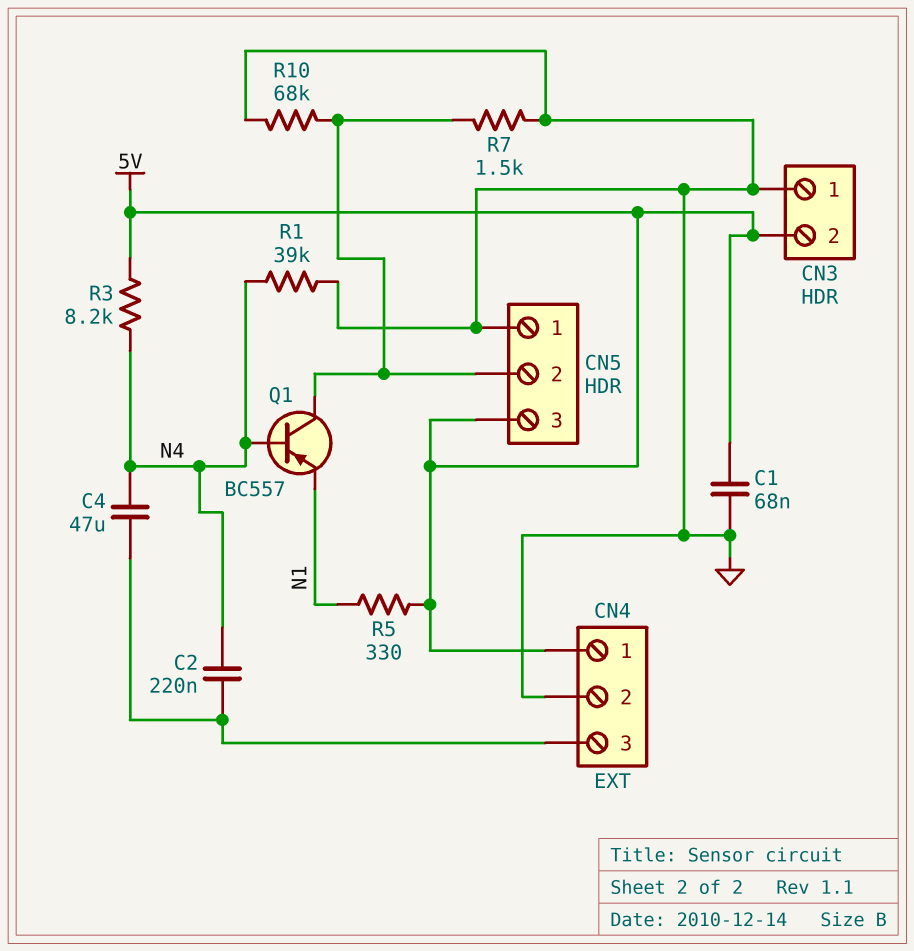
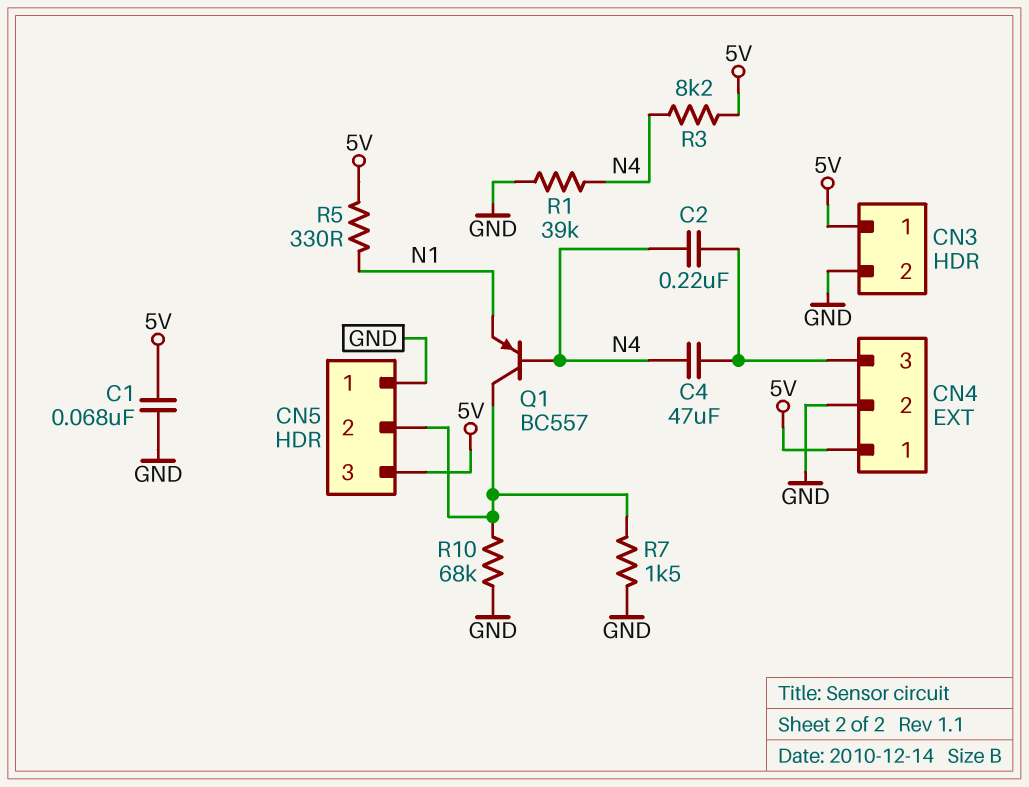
CN3 pin 1: GND -> 5V
CN3 pin 2: 5V -> GND

